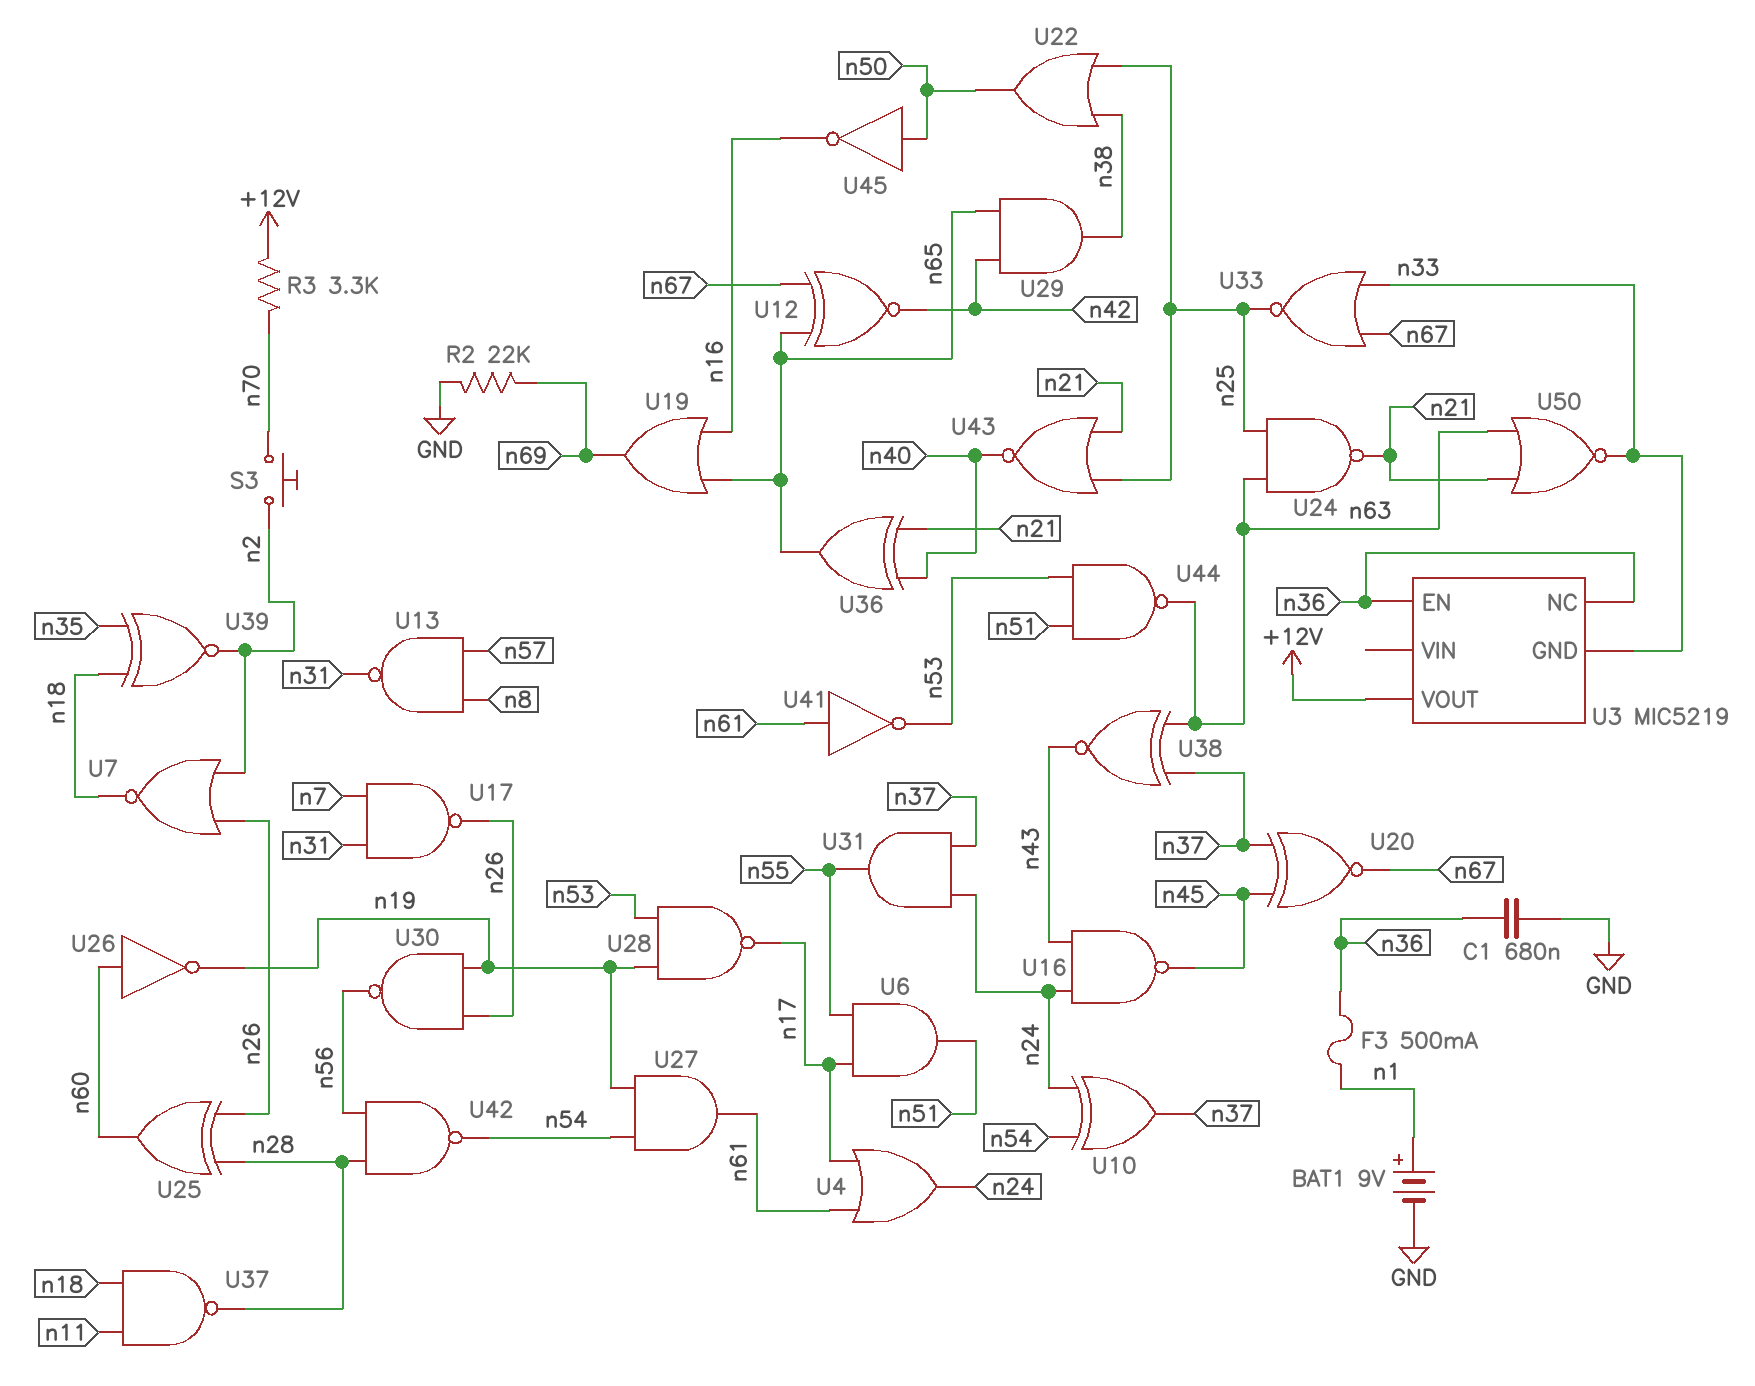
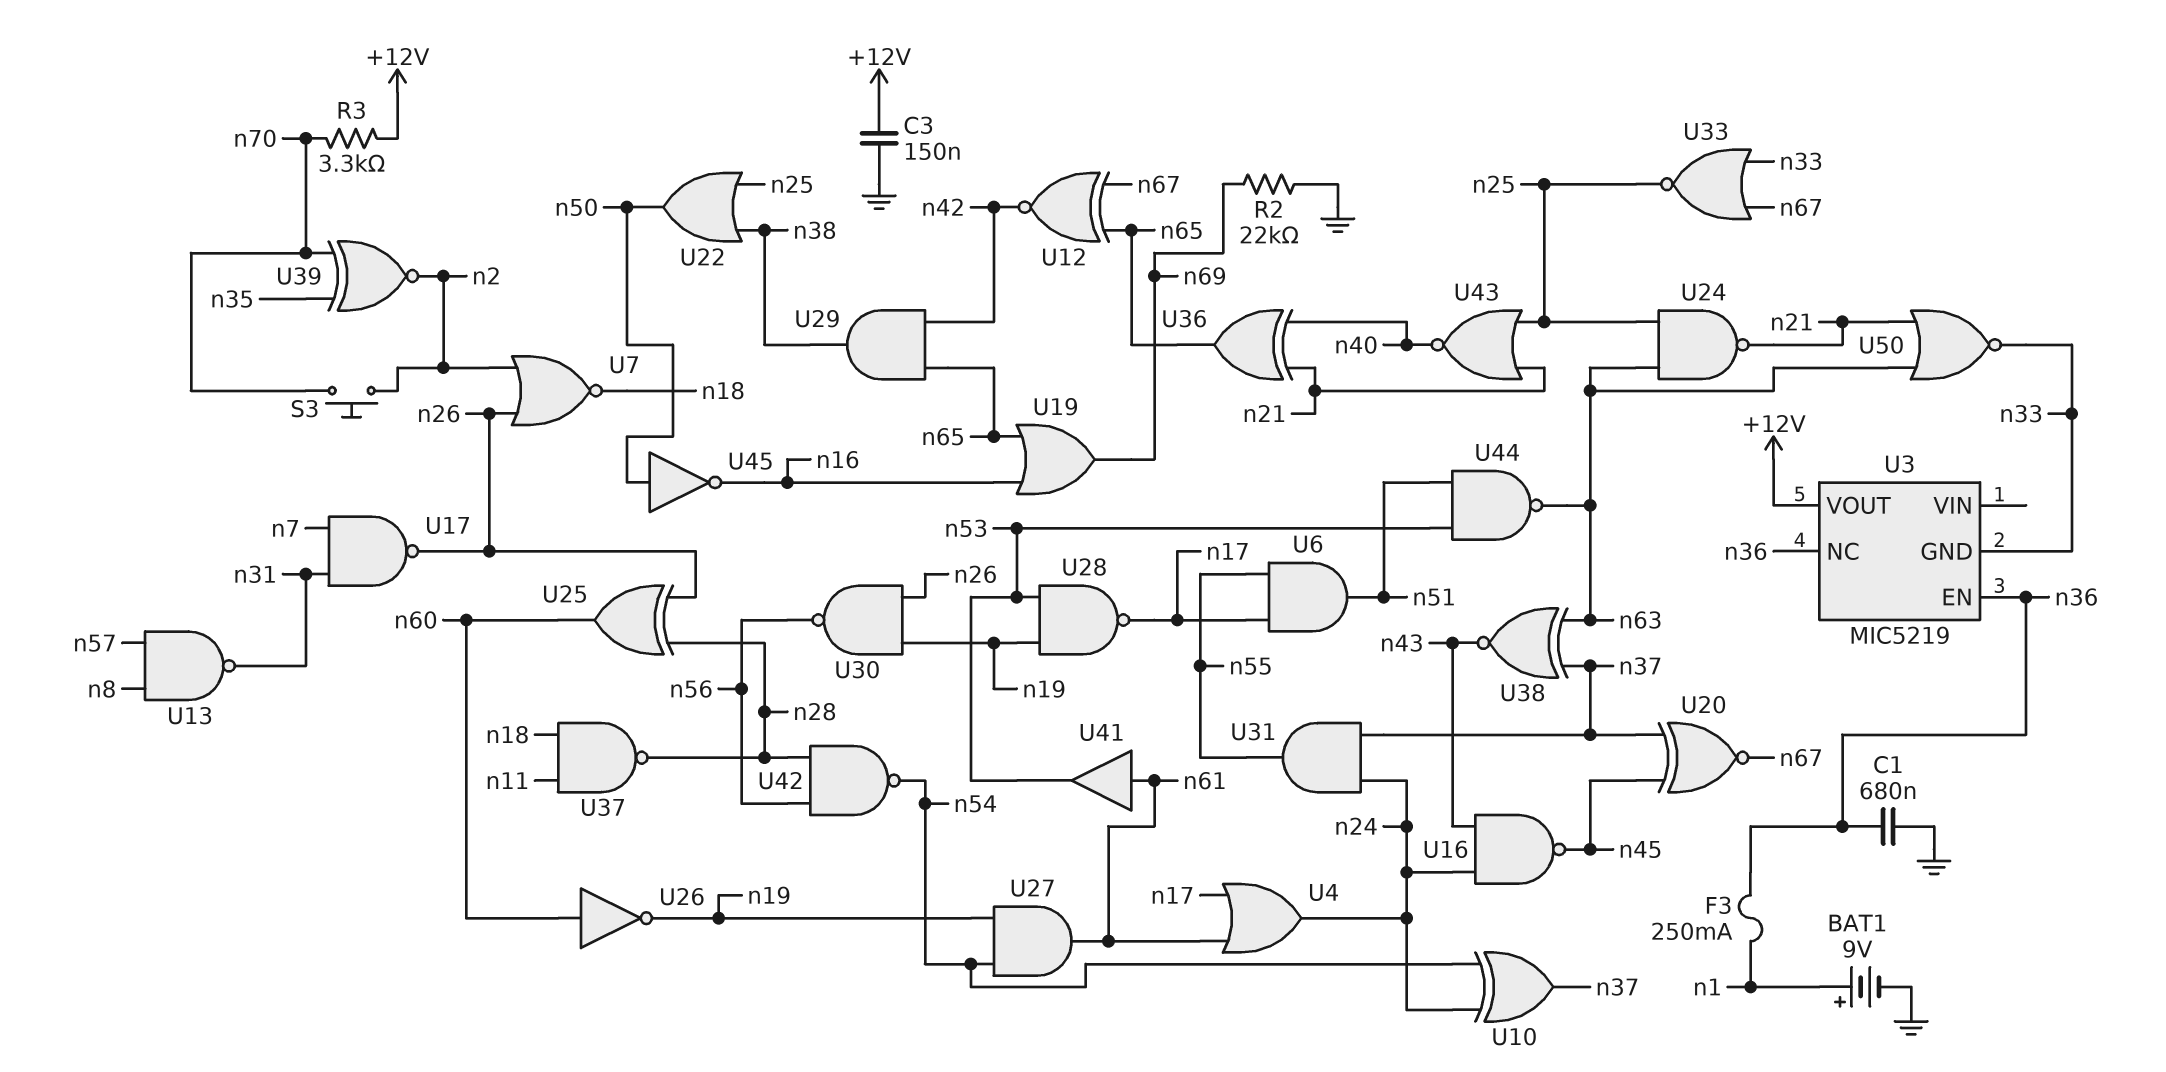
C3: none -> 150nF (+12V, GND)
F3: 500mA (n1, n36) -> 250mA (n1, n36)
U39: XNOR (in n18, in n35, out n2) -> XNOR (in n35, in n70, out n2)
U41: NOT (in n61, out n53) -> buffer (in n61, out n53)

